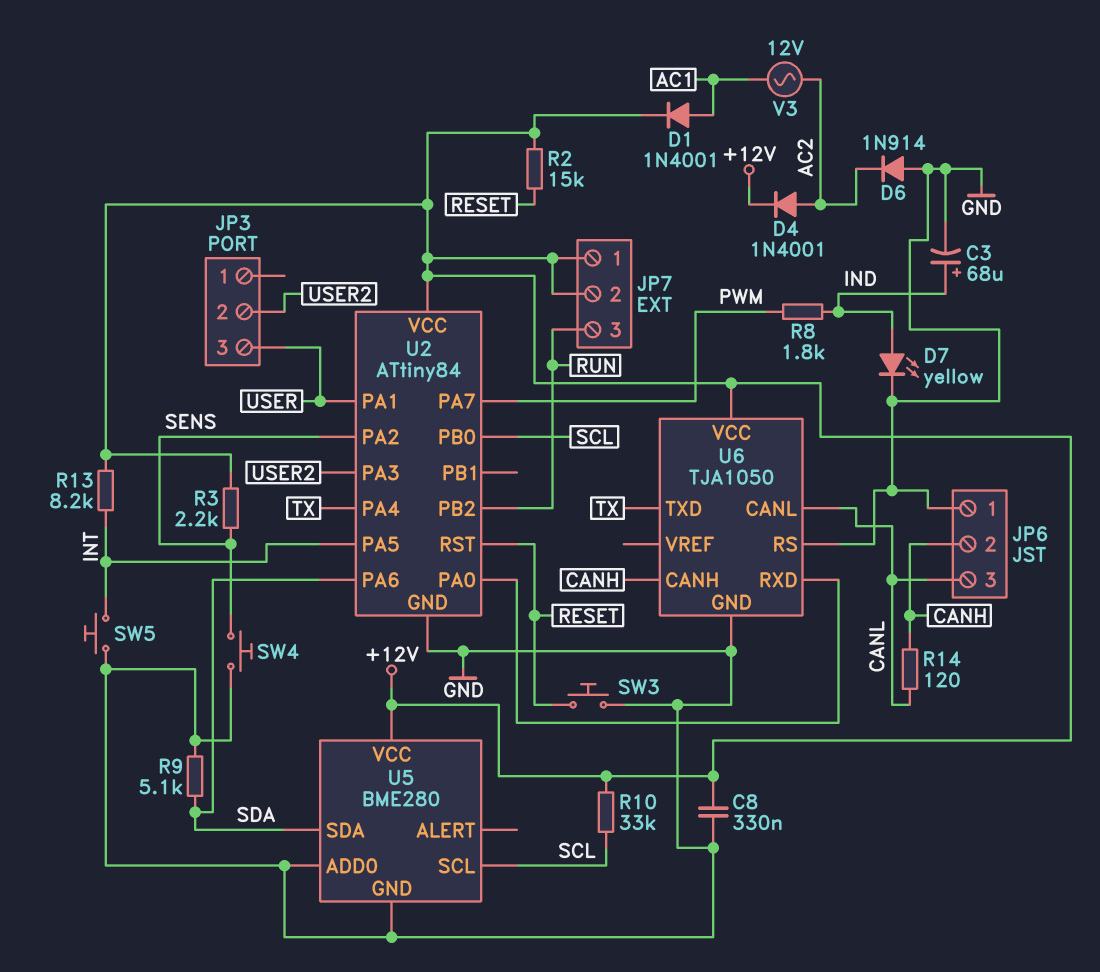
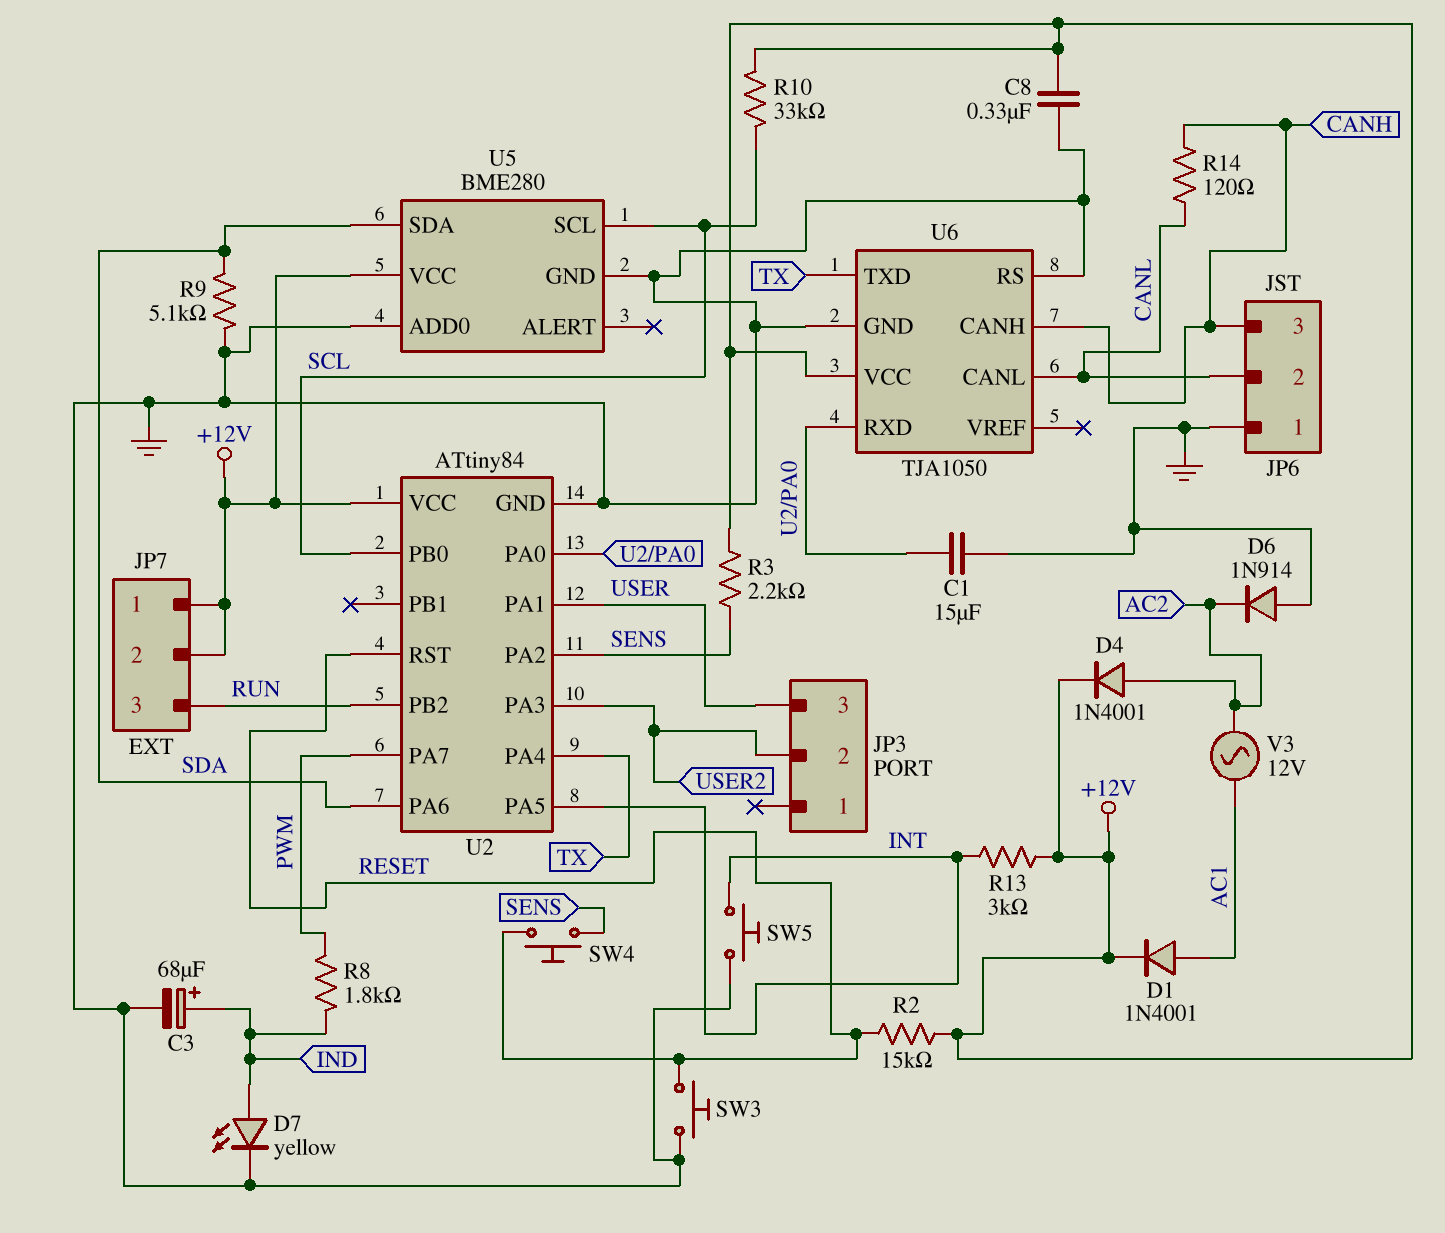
C1: none -> 15uF (GND, U2/PA0)
JP6 pin 2: CANH -> CANL
JP6 pin 3: CANL -> CANH
R13: 8.2k (+12V, INT) -> 3k (+12V, INT)
SW4: button (GND, SENS) -> button (RESET, SENS)

